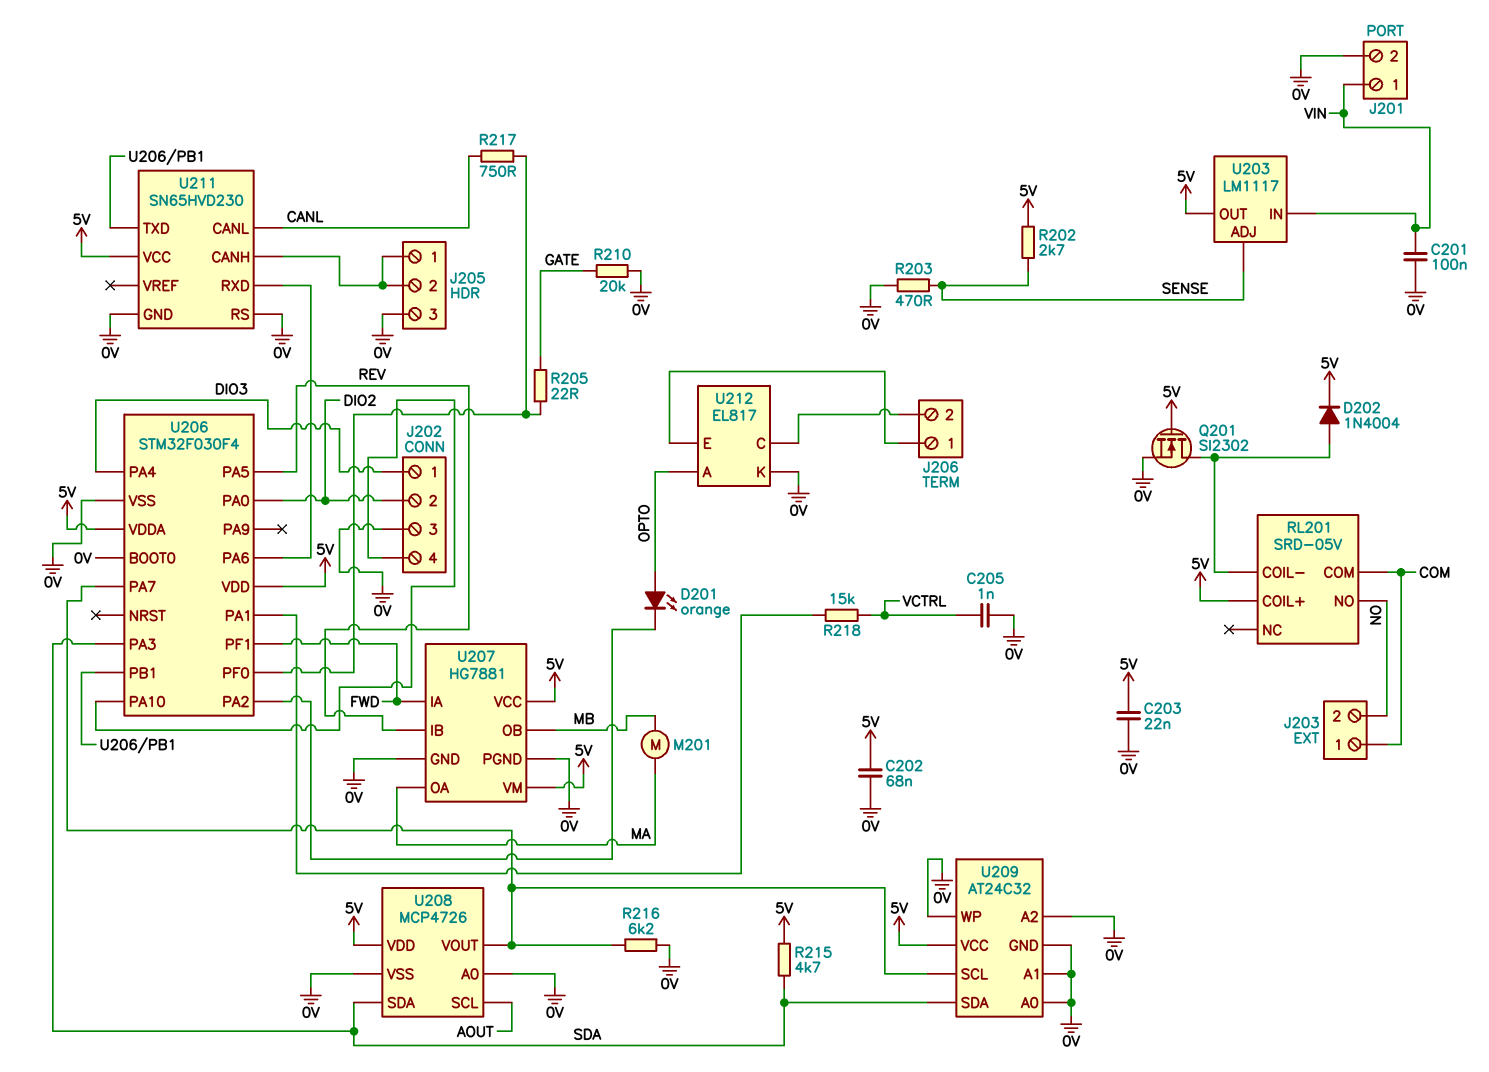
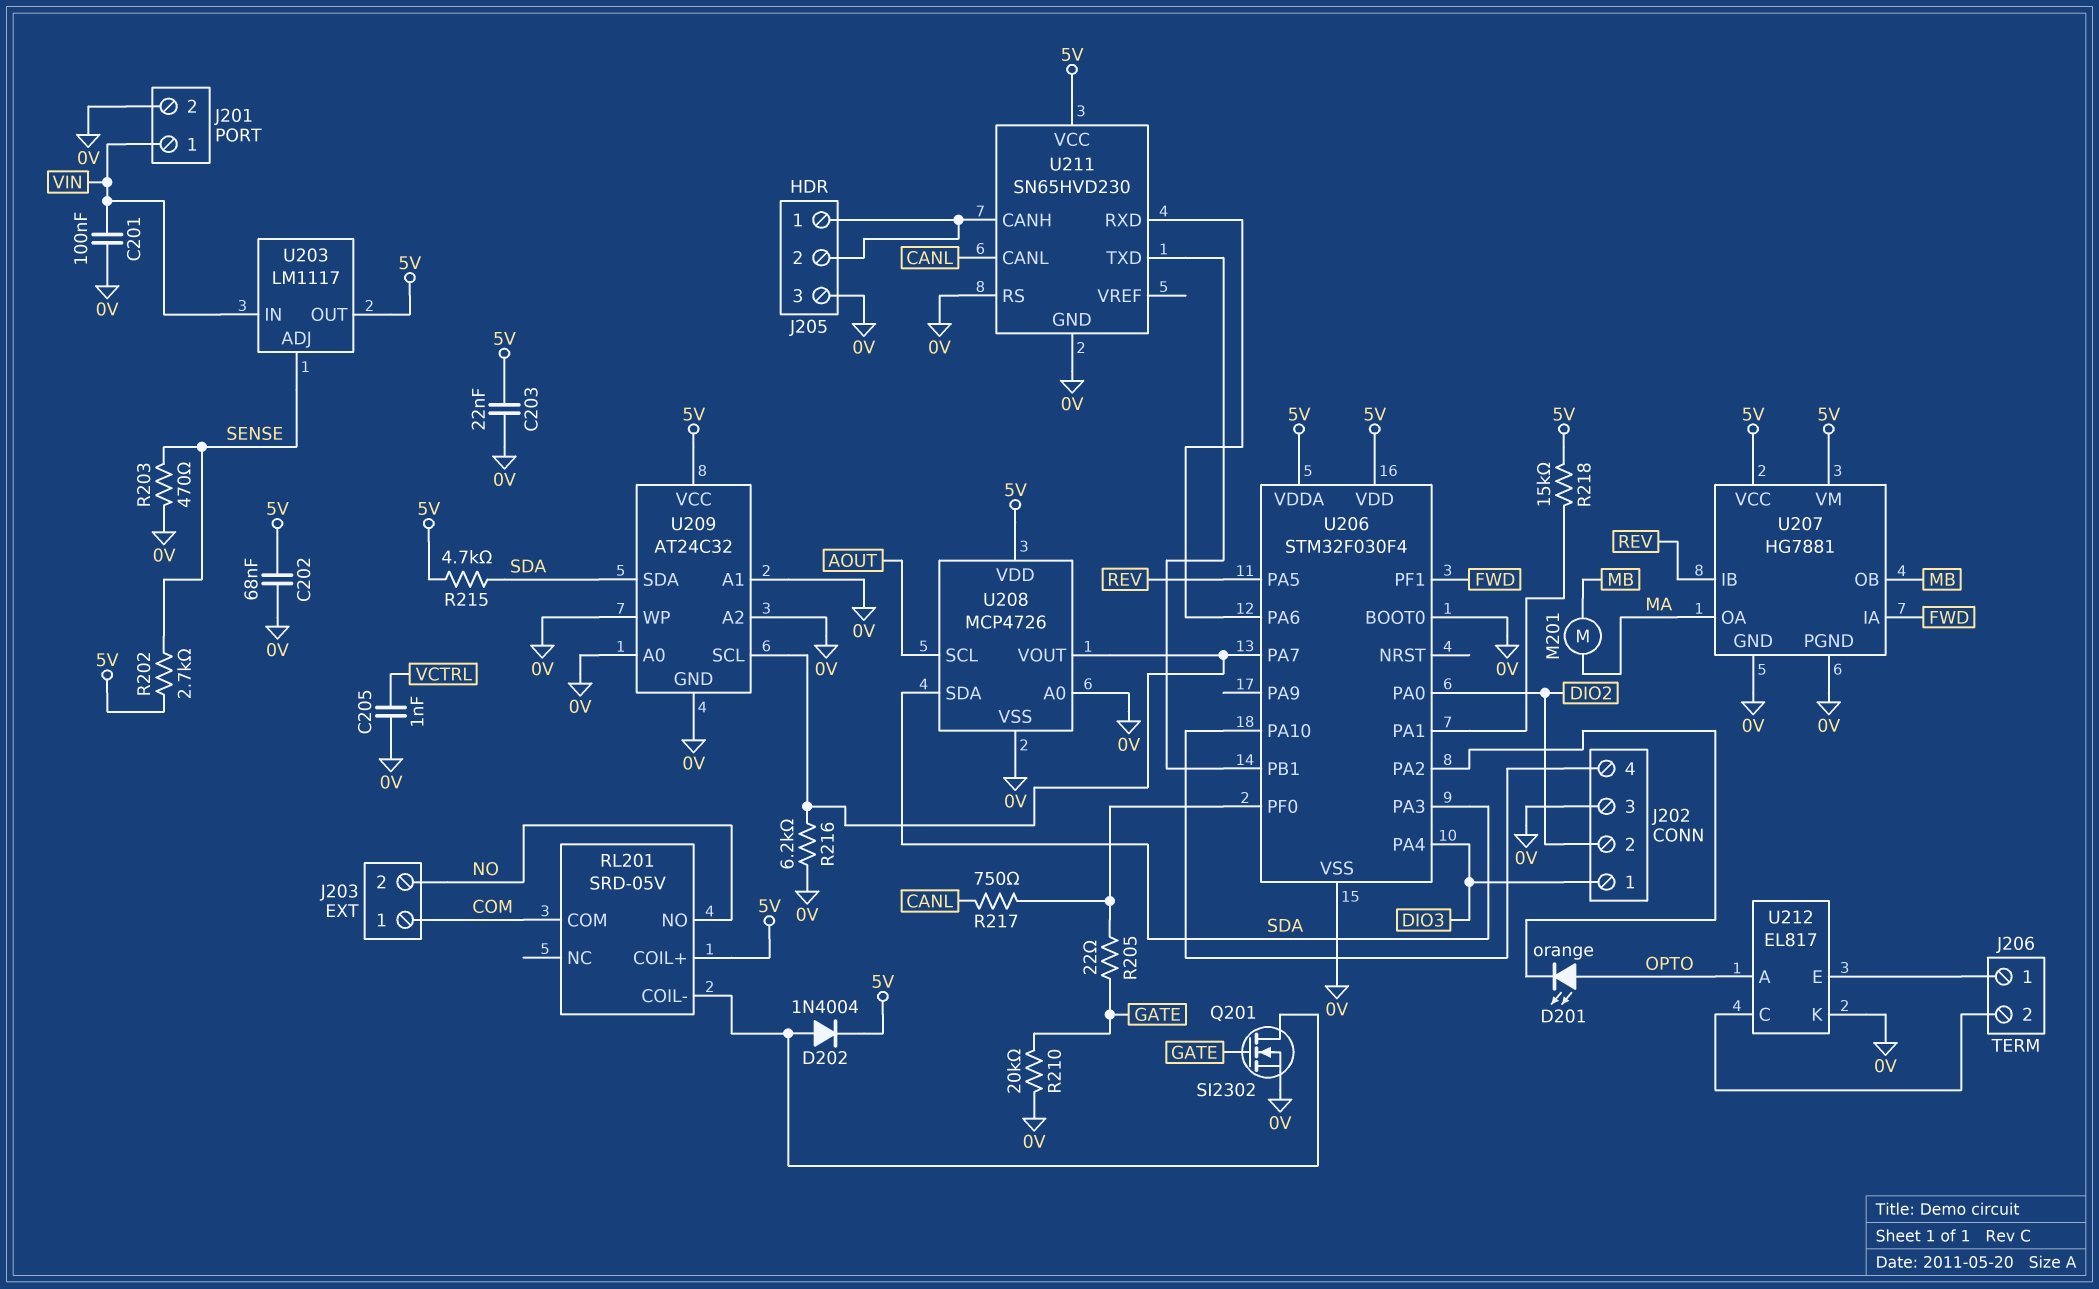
Q201: NMOS SI2302 (G 5V, D RL201/COIL-, S 0V) -> NMOS SI2302 (G GATE, D RL201/COIL-, S 0V)
R218: 15k (U206/PA1, VCTRL) -> 15k (5V, U206/PA1)

